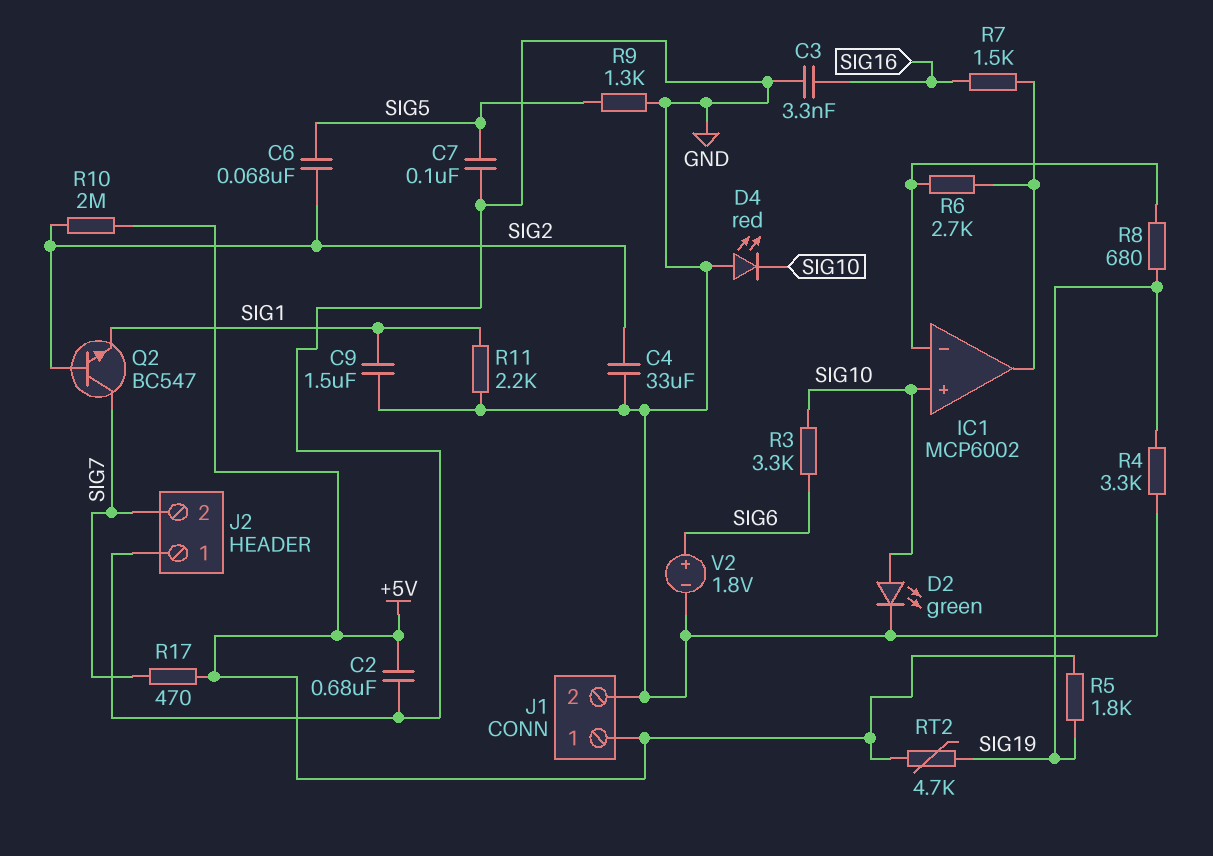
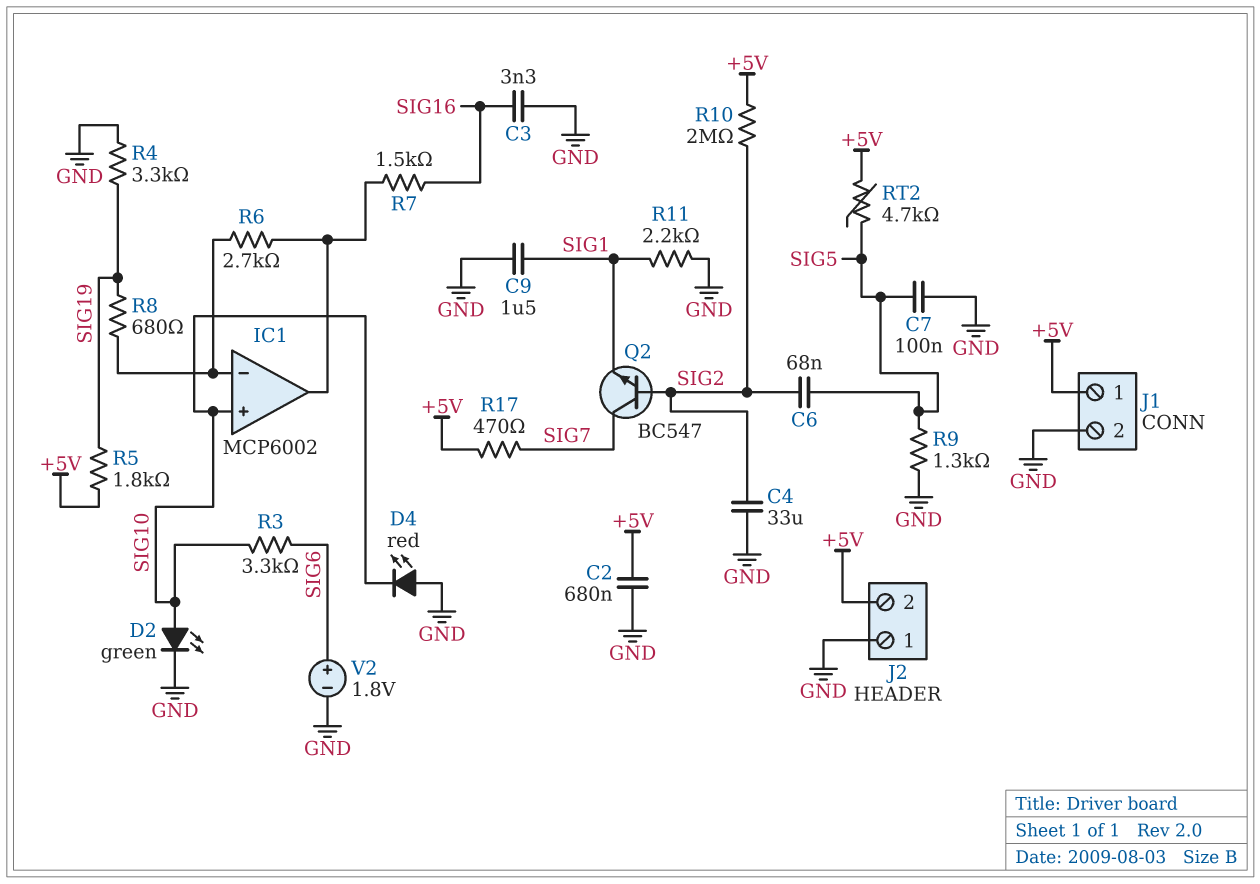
J2 pin 2: SIG7 -> +5V
RT2: 4.7k (+5V, SIG19) -> 4.7k (+5V, SIG5)

